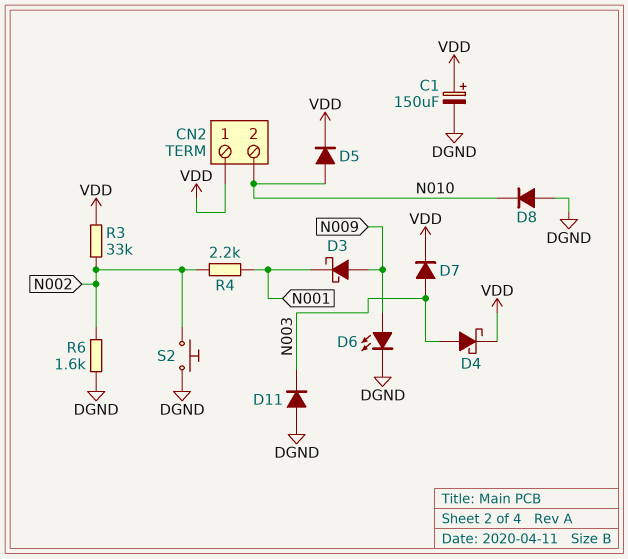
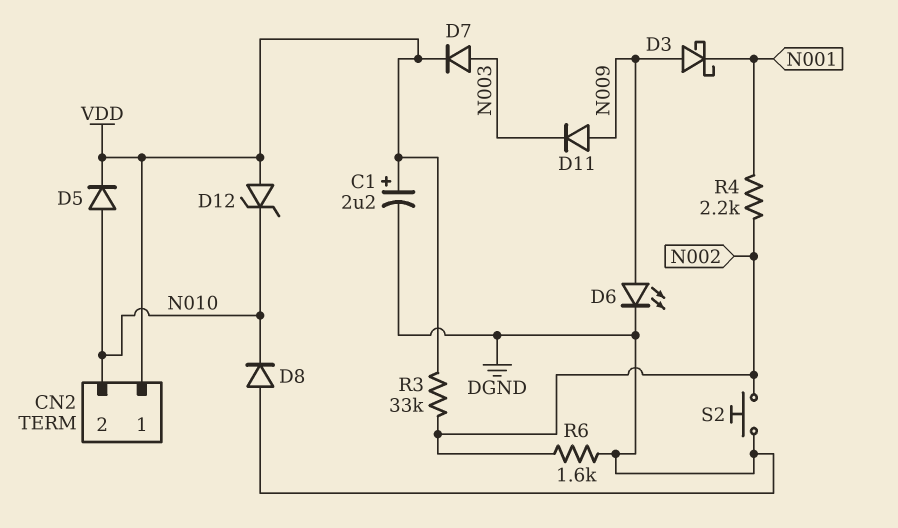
C1: 150uF (plus VDD, minus DGND) -> 2.2uF (plus VDD, minus DGND)
D4: schottky (A N003, K VDD) -> none
D11: diode (A DGND, K N003) -> diode (A N009, K N003)
D12: none -> zener (A VDD, K N010)

